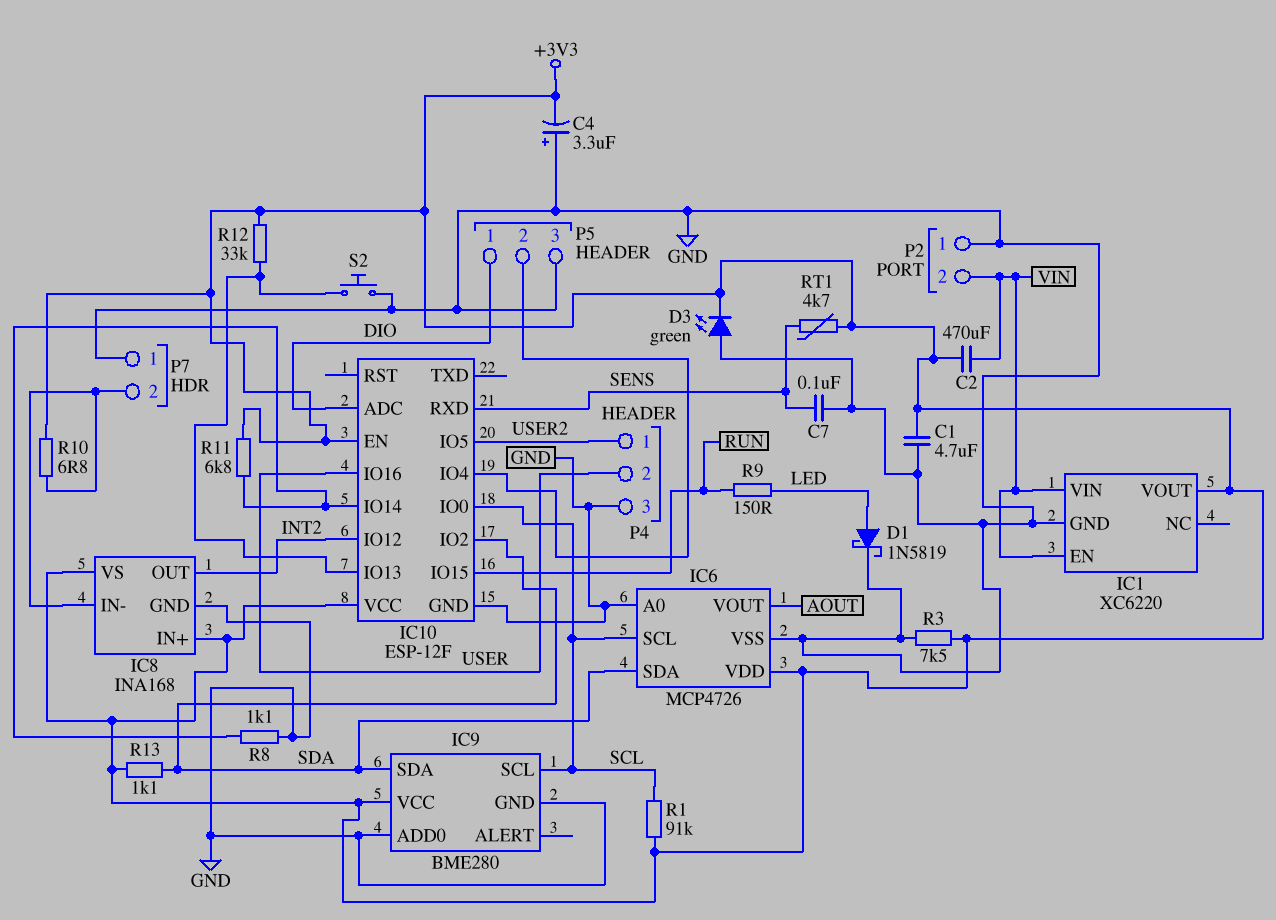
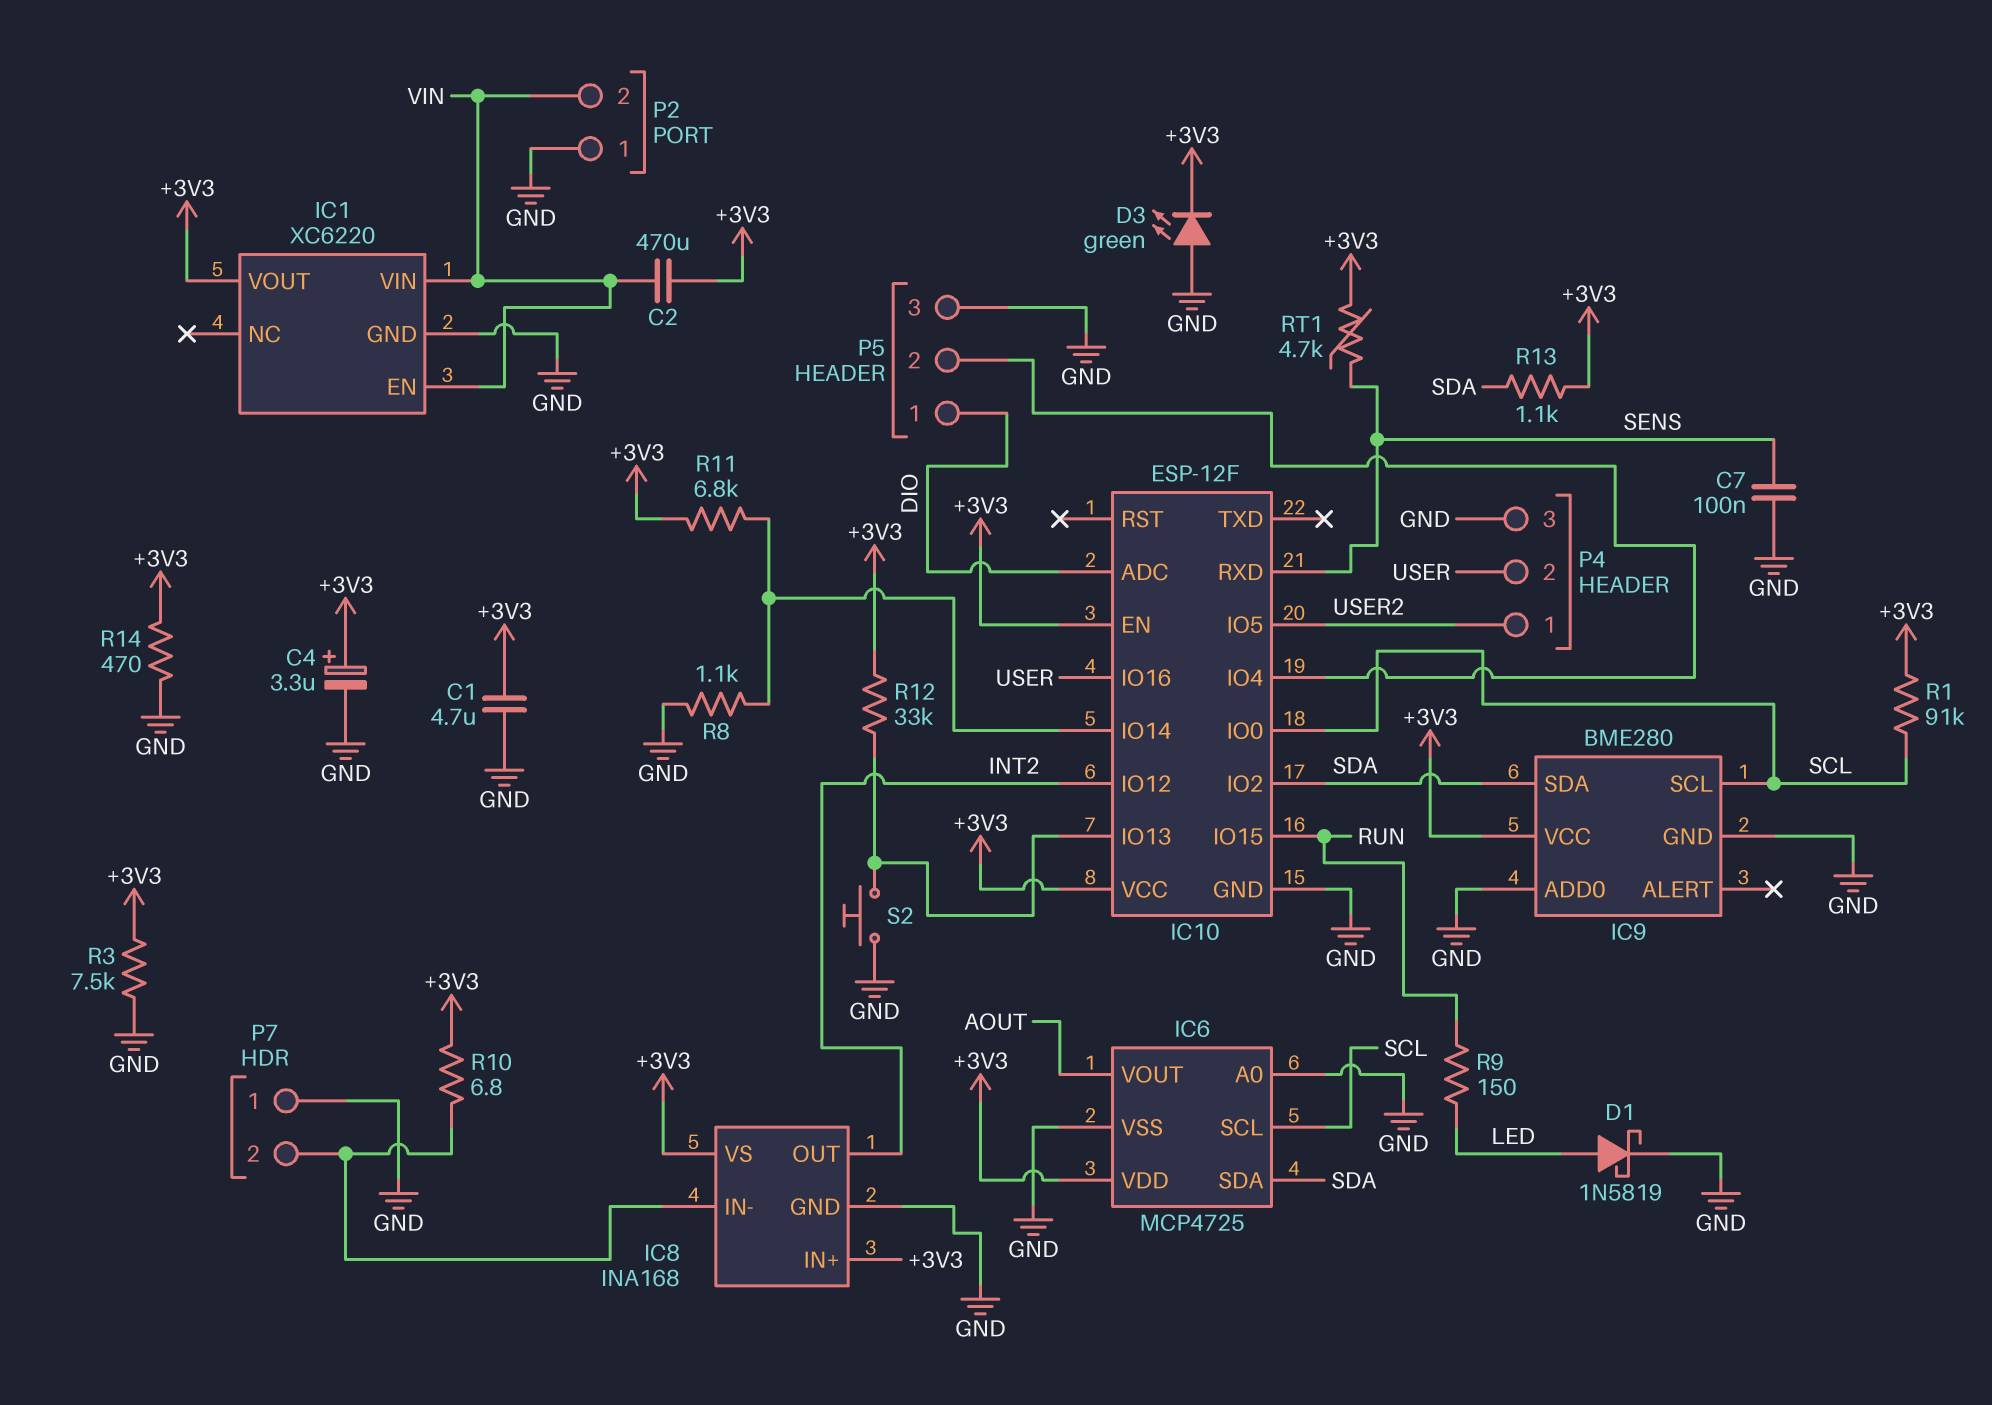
C4: 3.3uF (plus GND, minus +3V3) -> 3.3uF (plus +3V3, minus GND)
IC6: MCP4726 -> MCP4725
R14: none -> 470 (+3V3, GND)

